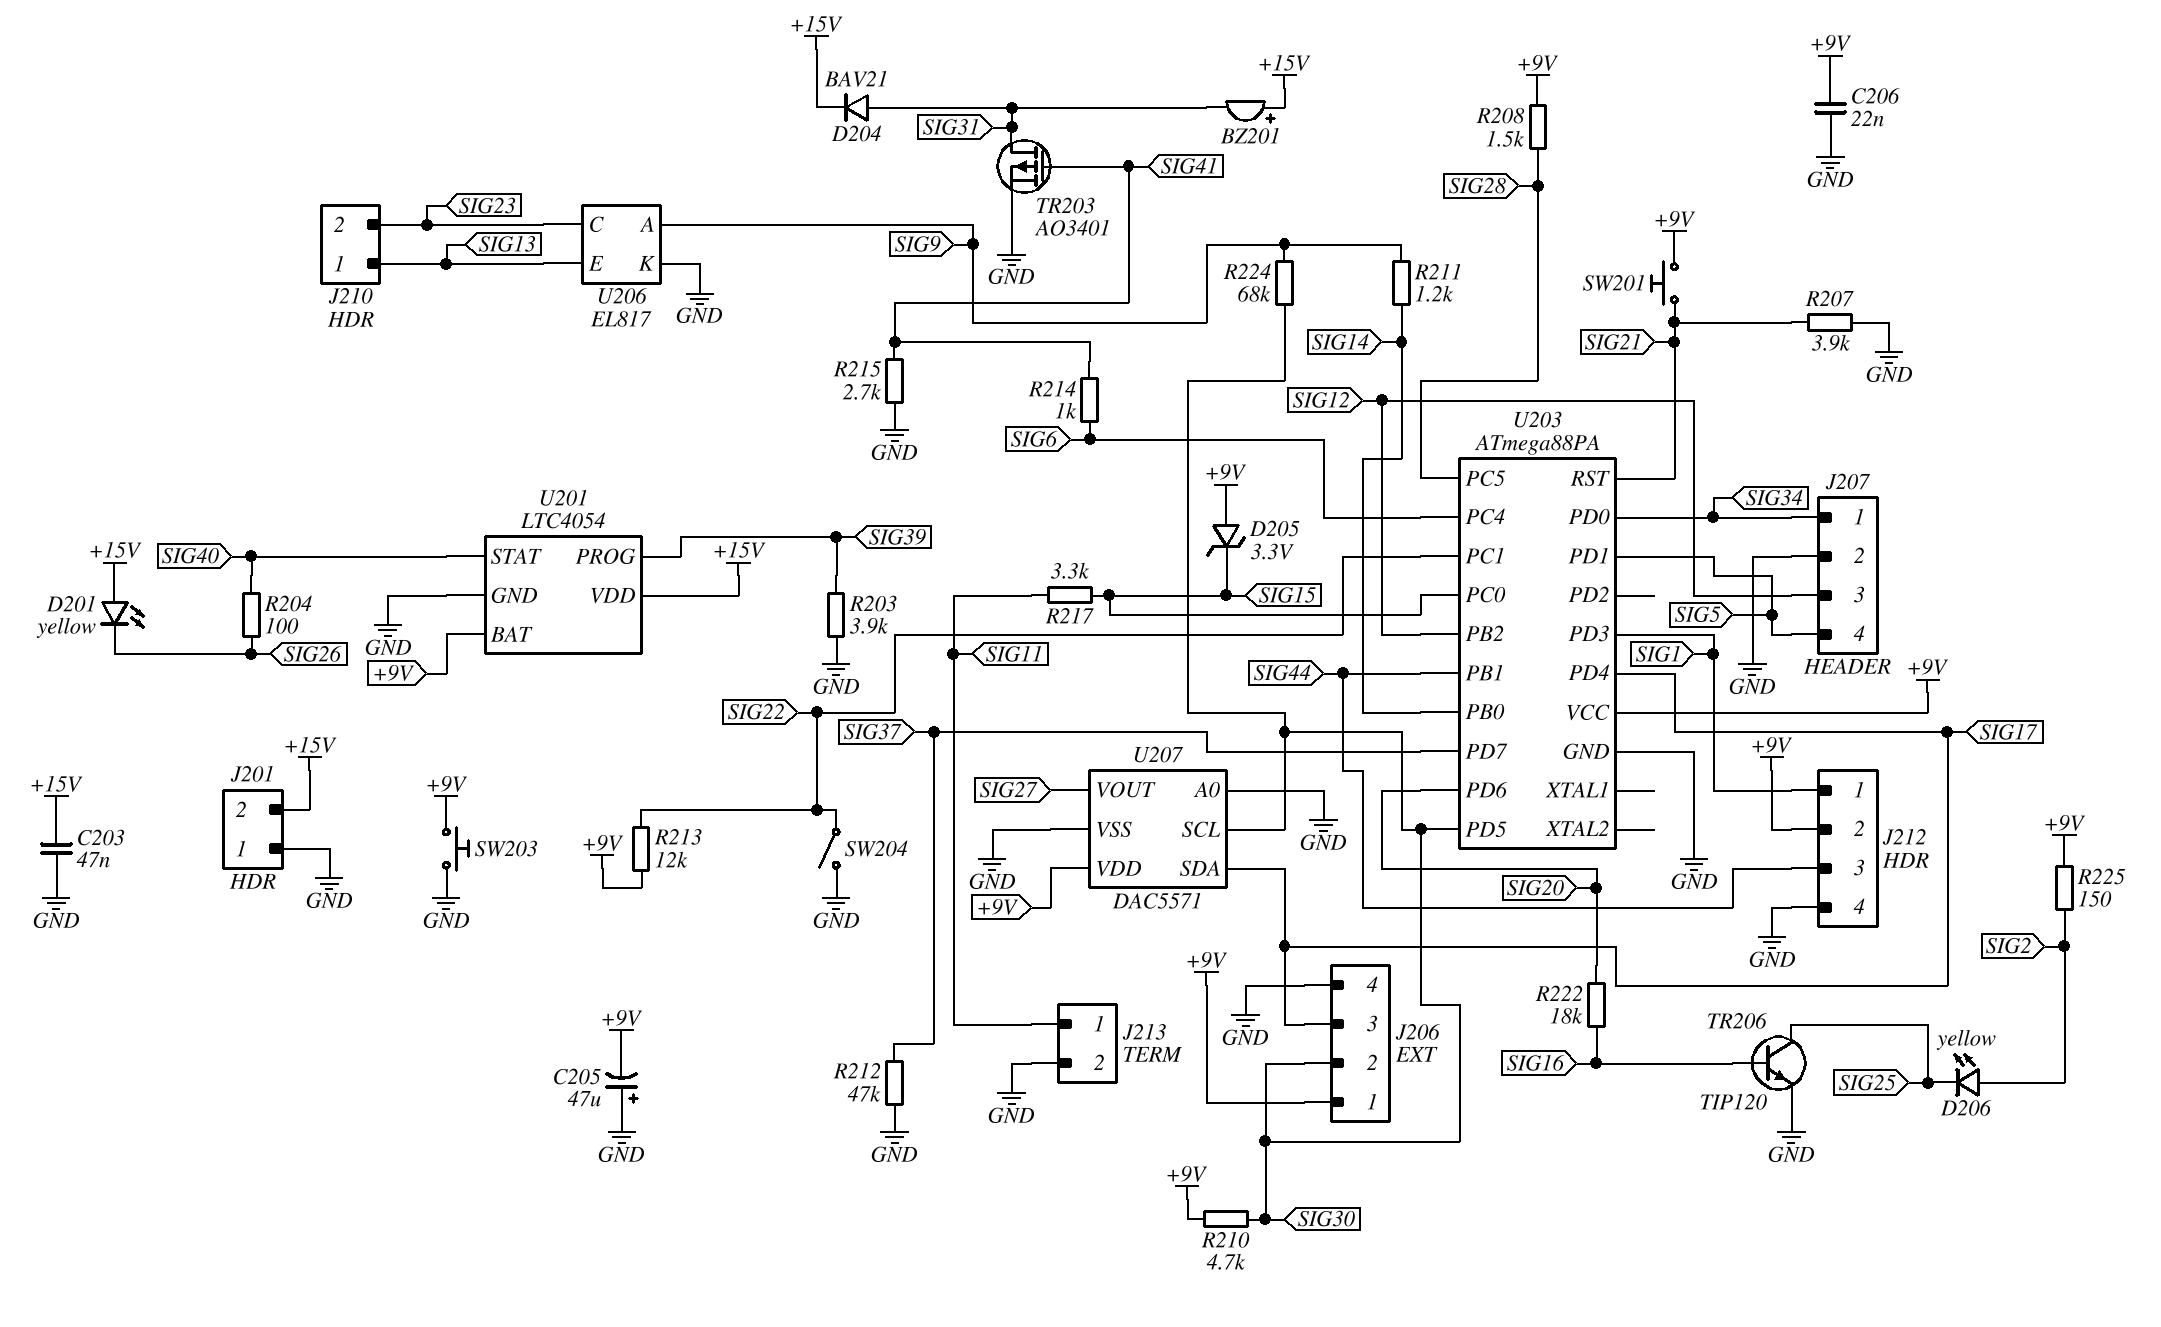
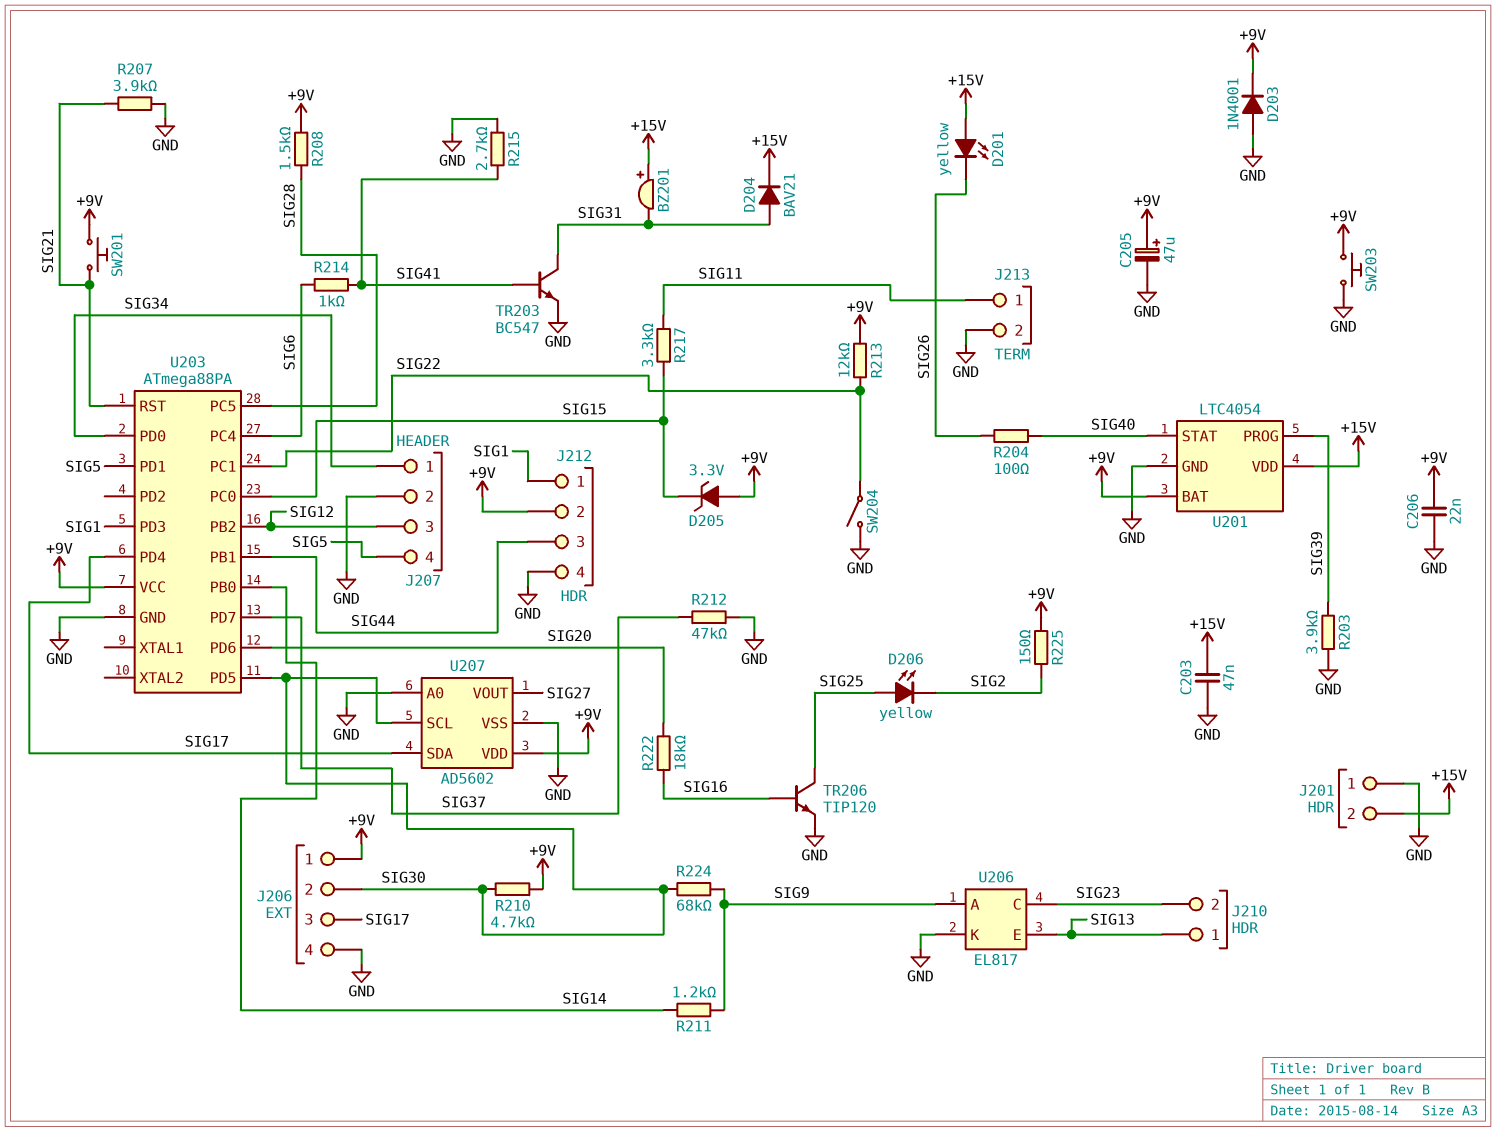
C205: 47uF (plus GND, minus +9V) -> 47uF (plus +9V, minus GND)
D203: none -> diode 1N4001 (A GND, K +9V)
D206: LED yellow (A SIG2, K SIG25) -> LED yellow (A SIG25, K SIG2)
TR203: PMOS AO3401 (G SIG41, D SIG31, S GND) -> NPN BC547 (B SIG41, C SIG31, E GND)
U207: DAC5571 -> AD5602

